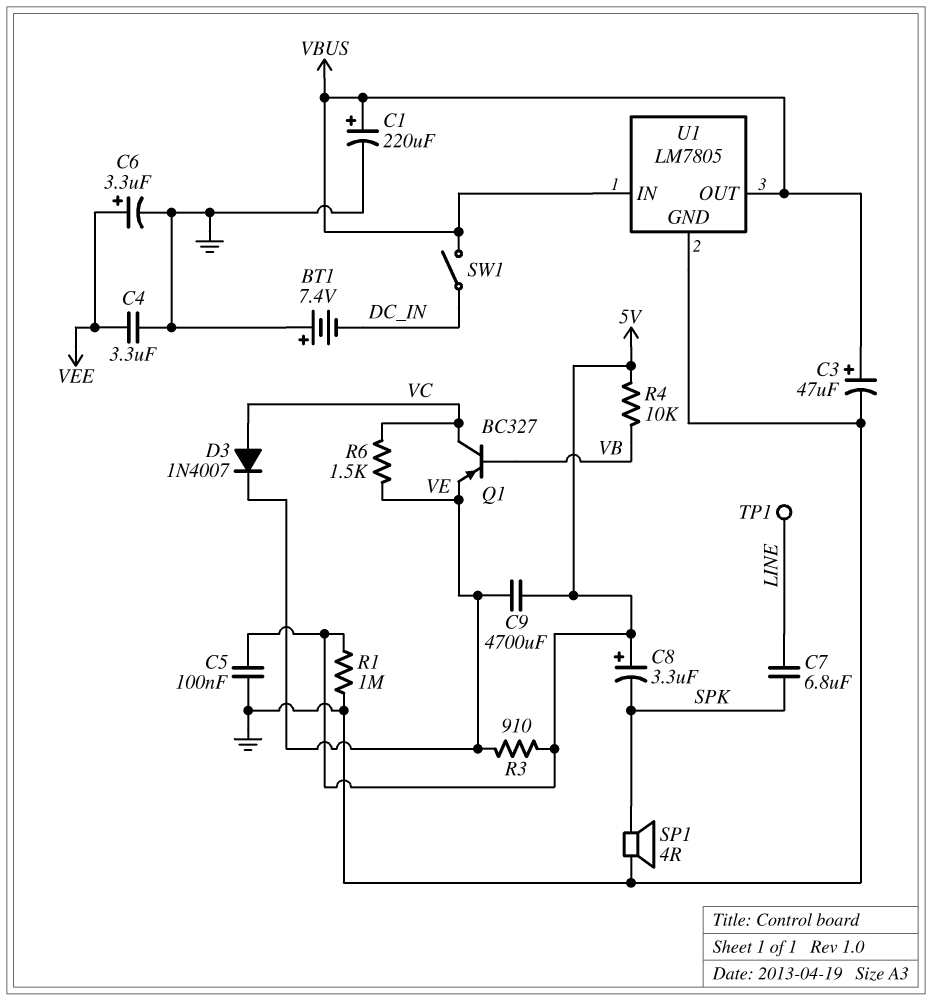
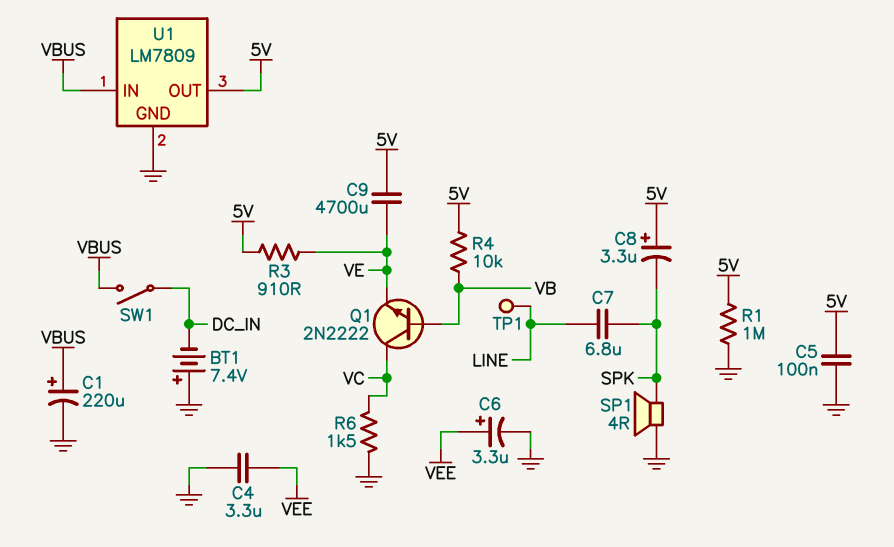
C3: 47uF (plus VBUS, minus GND) -> none
D3: diode 1N4007 (A VC, K VE) -> none
Q1: PNP BC327 (B VB, C VC, E VE) -> NPN 2N2222 (B VB, C VC, E VE)
R6: 1.5k (VC, VE) -> 1.5k (GND, VC)
U1: LM7805 -> LM7809
U1 pin OUT: VBUS -> 5V

